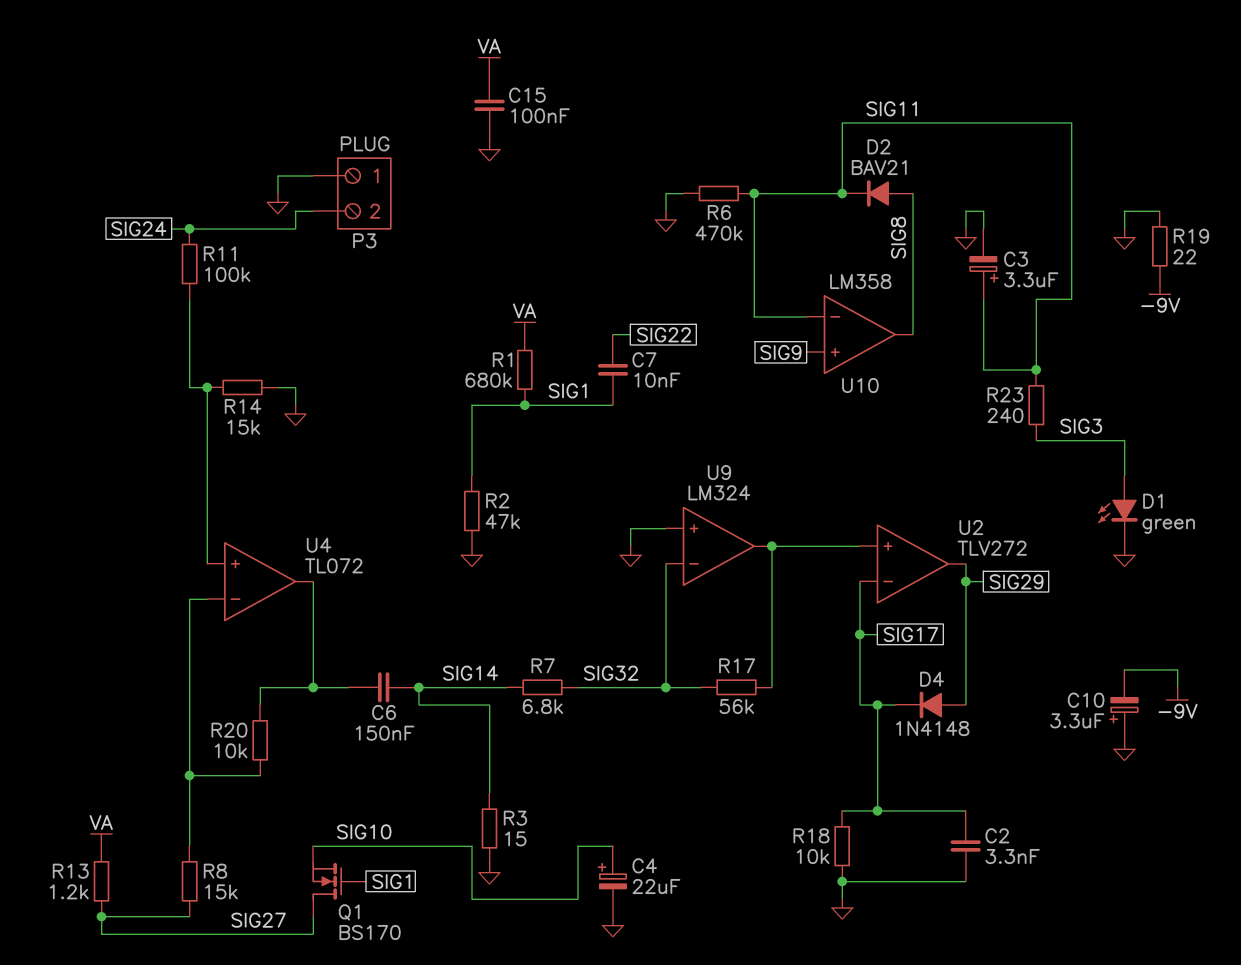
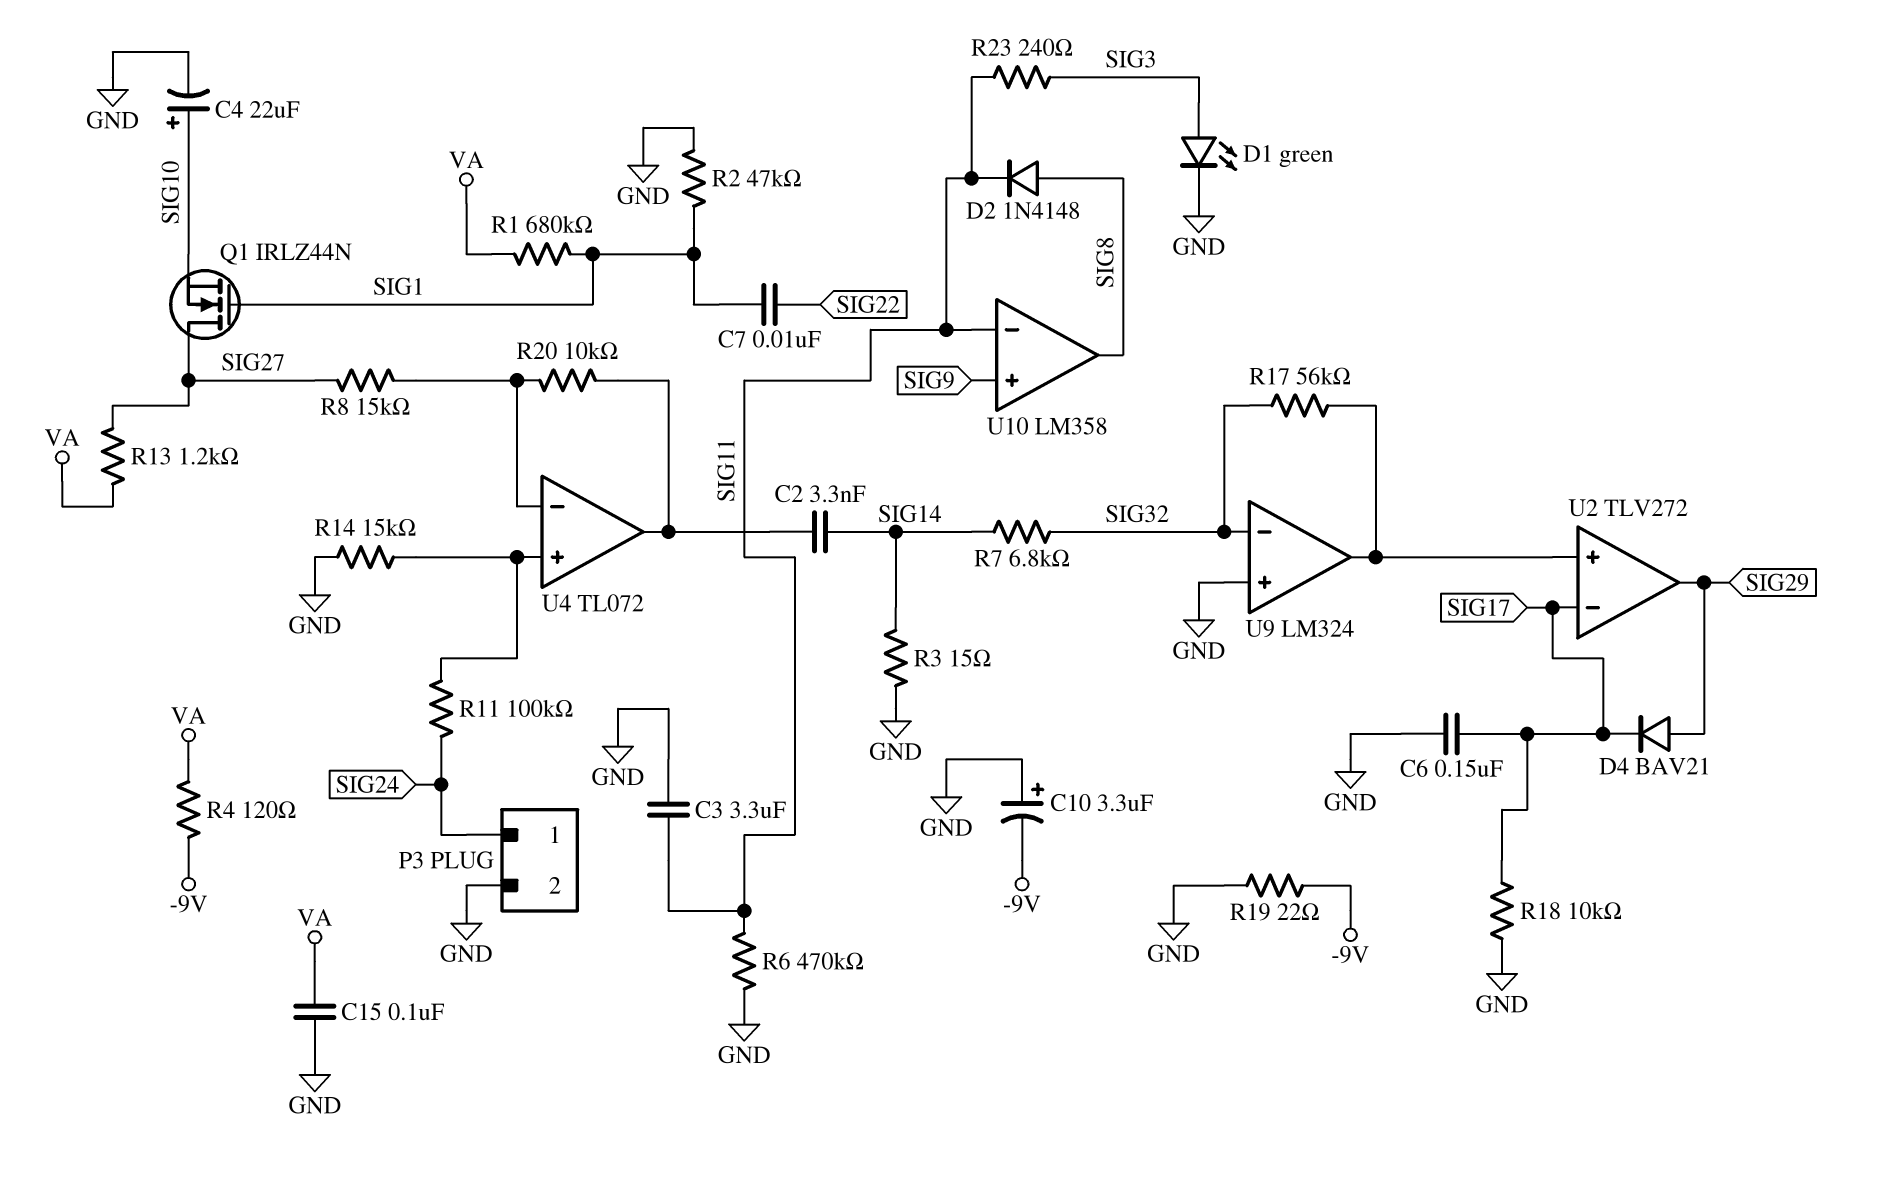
C2: 3.3nF (GND, SIG17) -> 3.3nF (SIG14, U4/out)
C3: 3.3uF (plus SIG11, minus GND) -> 3.3uF (GND, SIG11)
C6: 150nF (SIG14, U4/out) -> 150nF (GND, SIG17)
D2: diode BAV21 (A SIG8, K SIG11) -> diode 1N4148 (A SIG8, K SIG11)
D4: diode 1N4148 (A SIG29, K SIG17) -> diode BAV21 (A SIG29, K SIG17)
P3 pin 1: GND -> SIG24
P3 pin 2: SIG24 -> GND
Q1: NMOS BS170 (G SIG1, D SIG27, S SIG10) -> NMOS IRLZ44N (G SIG1, D SIG27, S SIG10)
R4: none -> 120 (-9V, VA)

